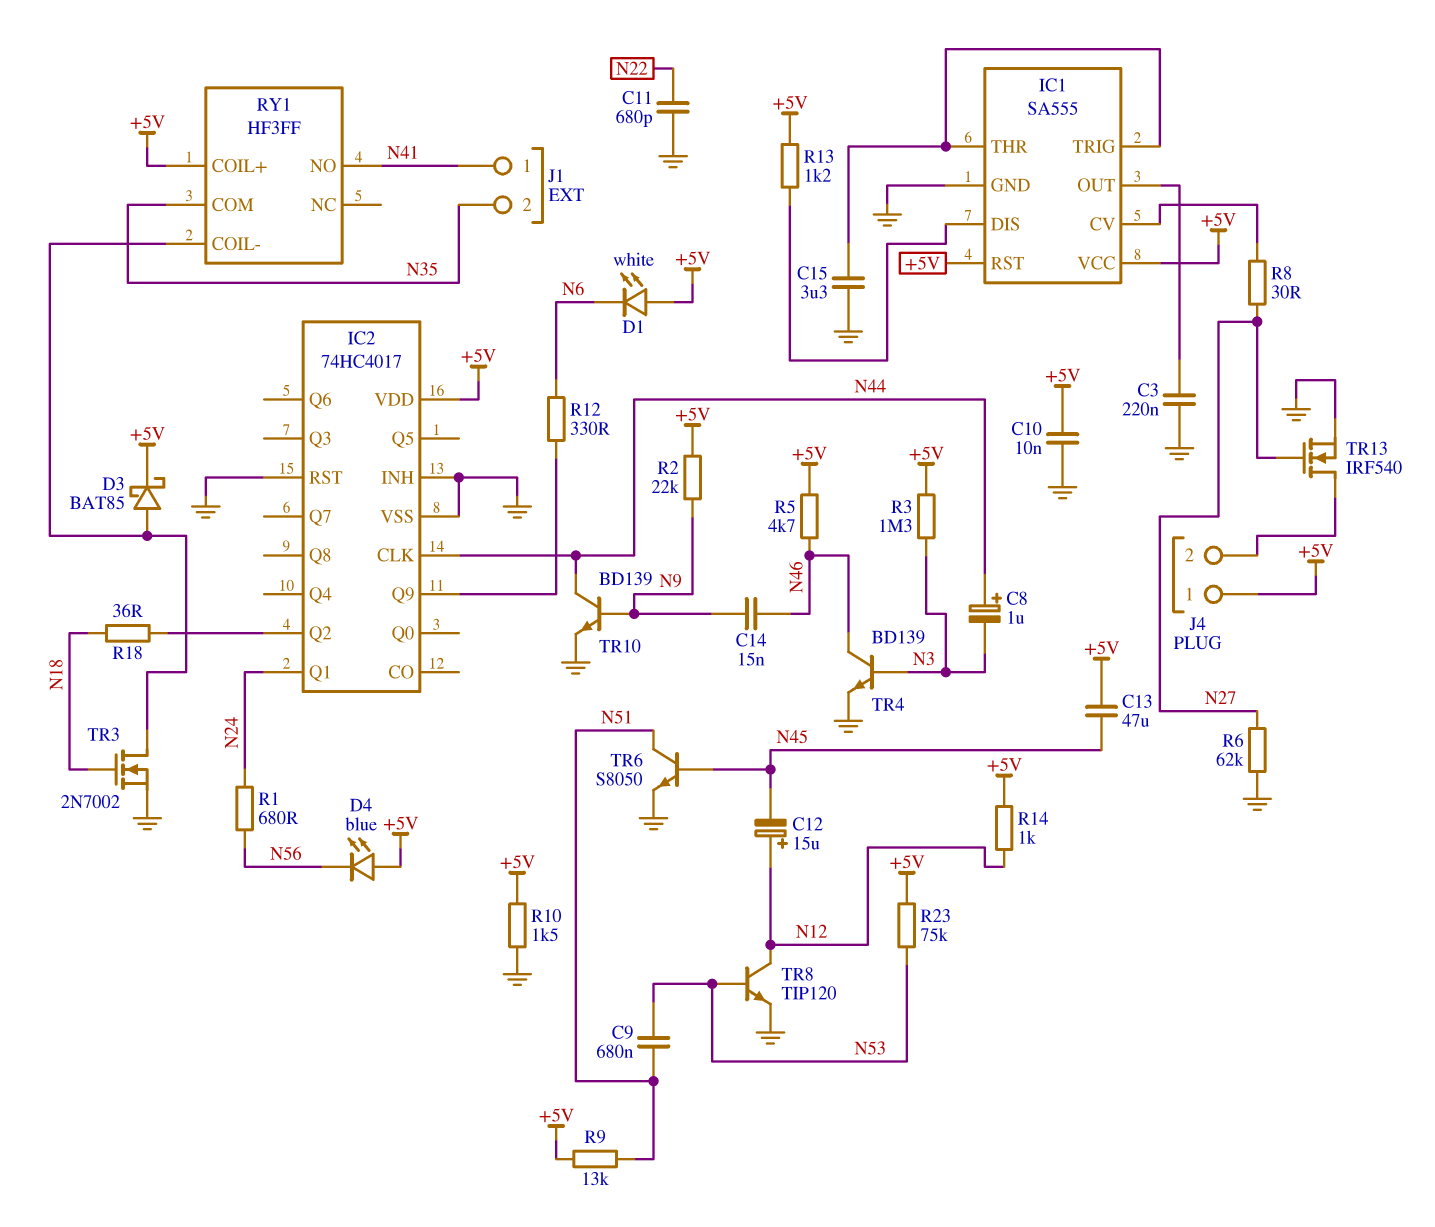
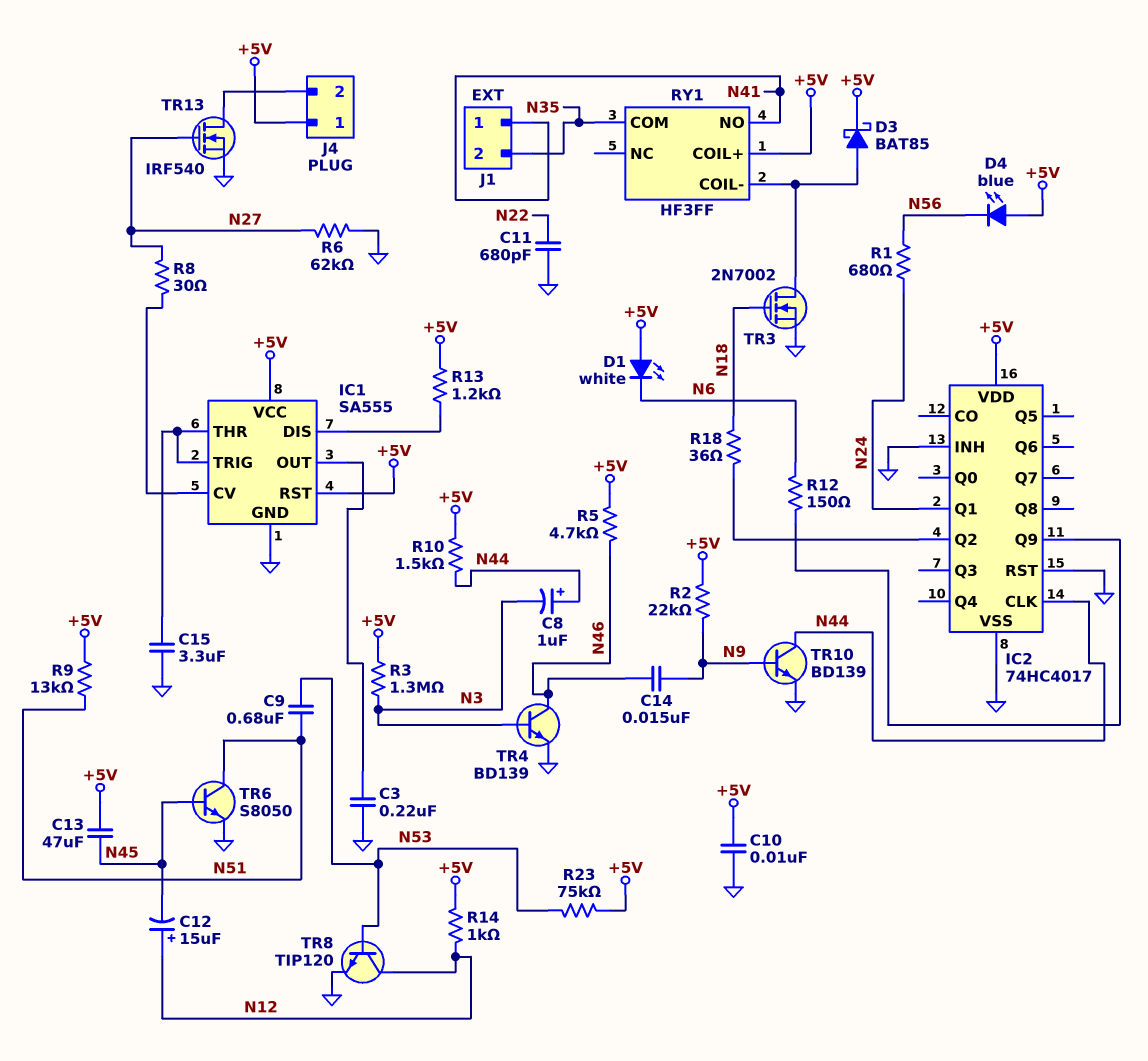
R10: 1.5k (+5V, GND) -> 1.5k (+5V, N44)
R12: 330 (IC2/Q9, N6) -> 150 (IC2/Q9, N6)

